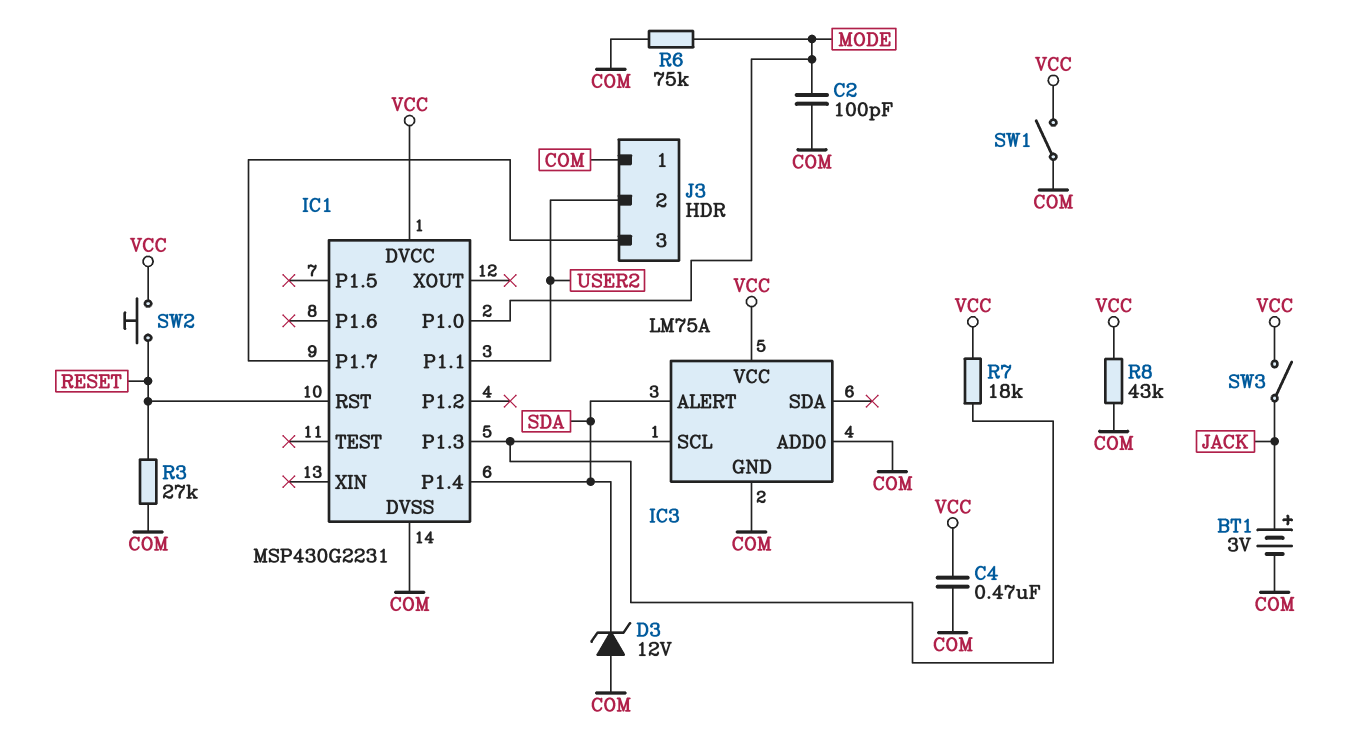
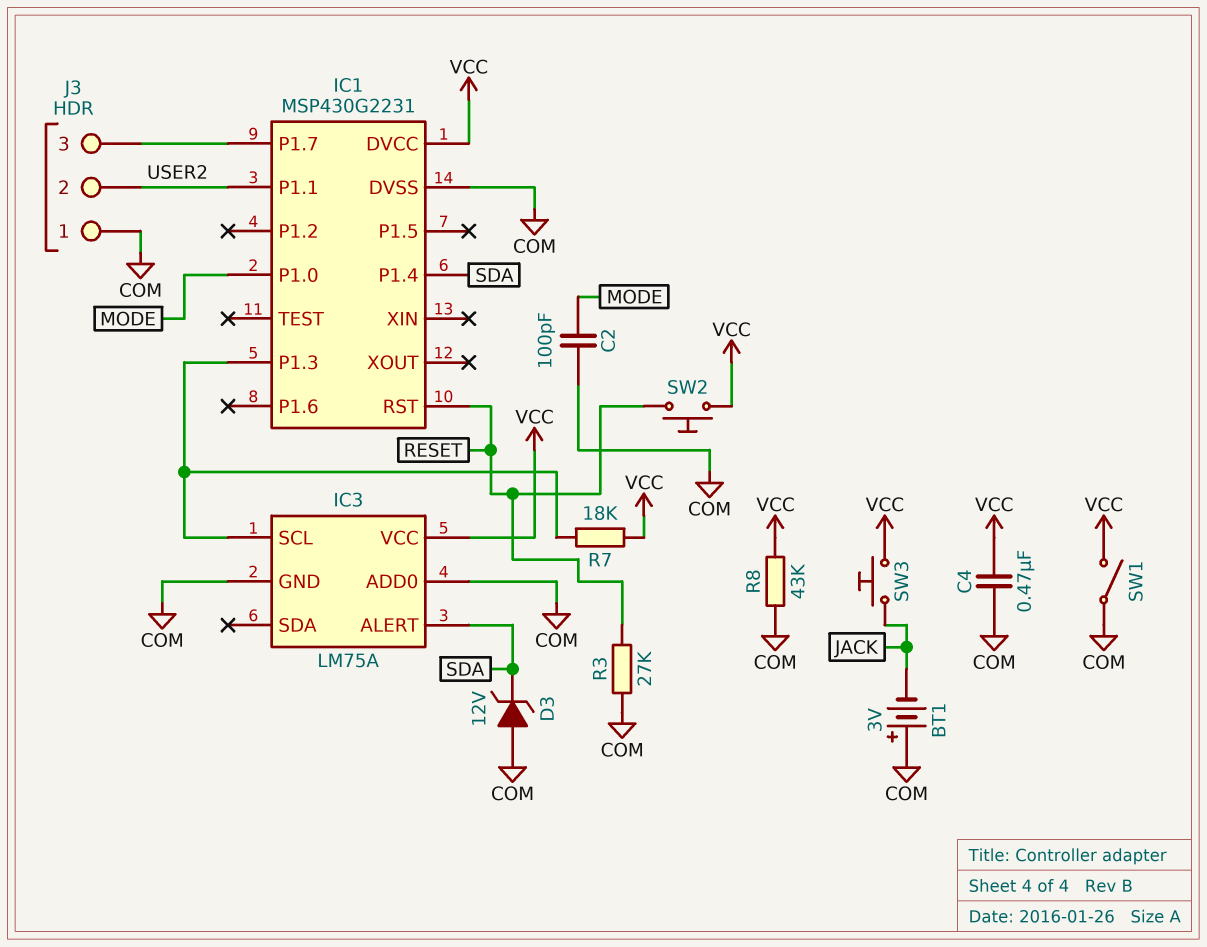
BT1: 3V (plus JACK, minus COM) -> 3V (plus COM, minus JACK)
R6: 75k (COM, MODE) -> none
SW3: switch (JACK, VCC) -> button (JACK, VCC)

